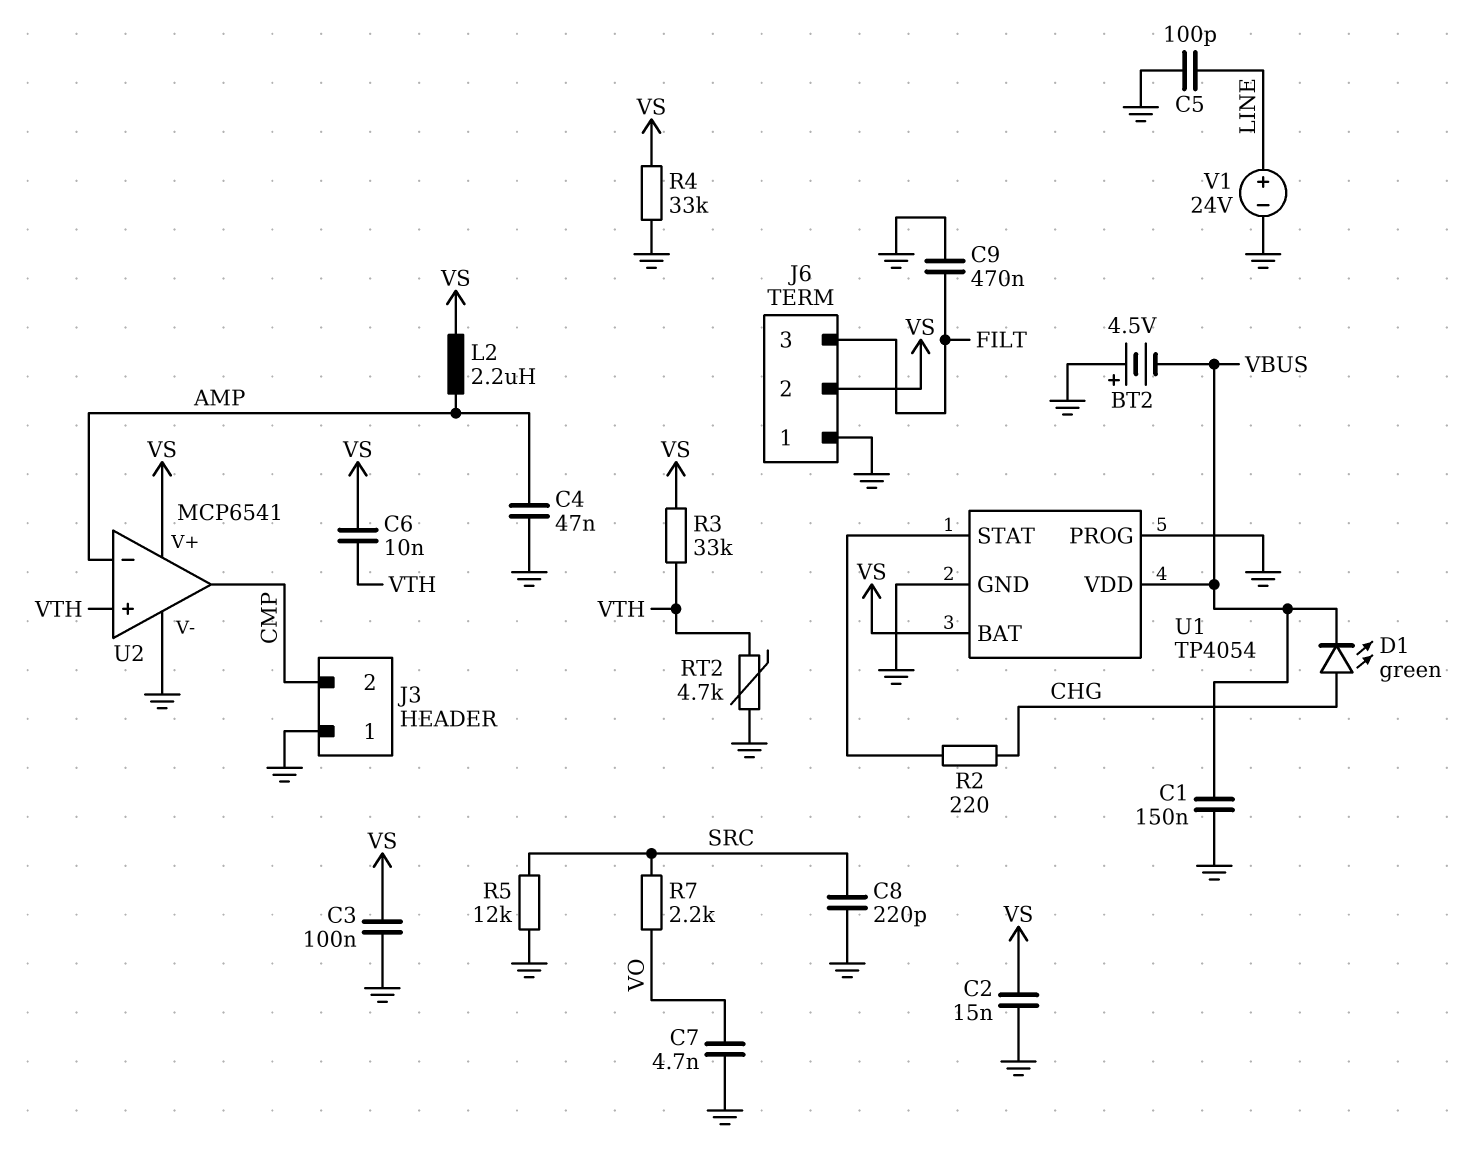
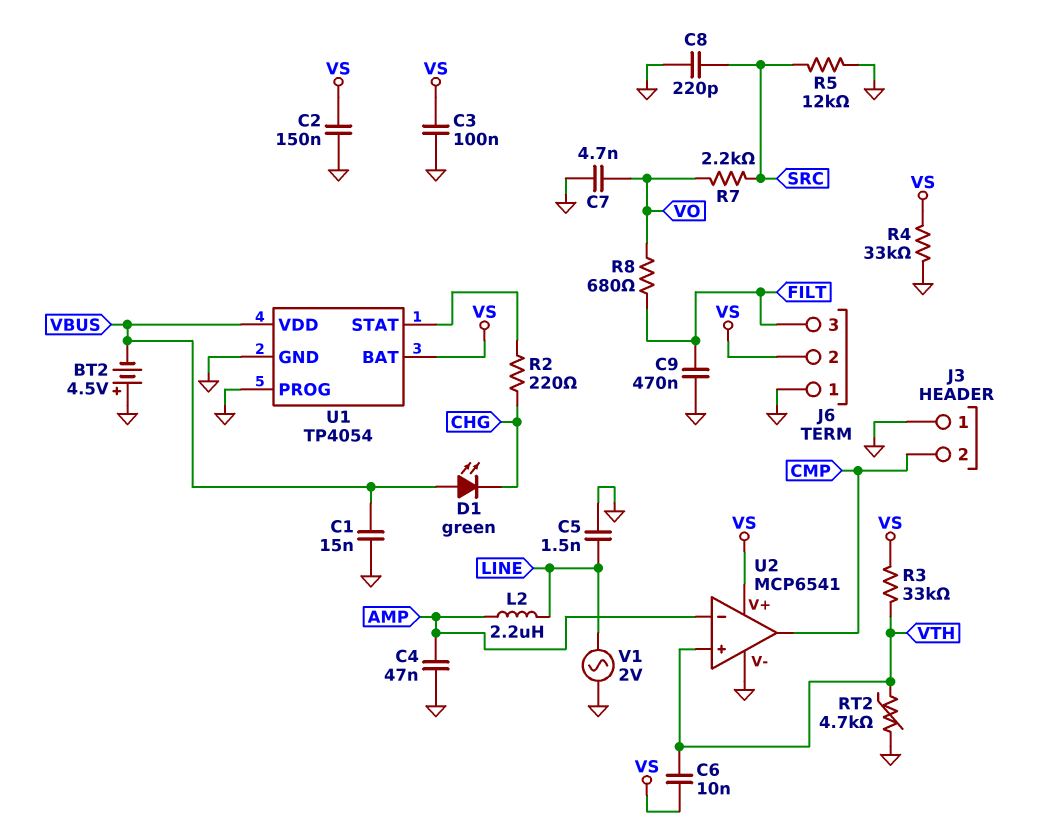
C1: 150nF (GND, VBUS) -> 15nF (GND, VBUS)
C2: 15nF (GND, VS) -> 150nF (GND, VS)
C5: 100pF (GND, LINE) -> 1.5nF (GND, LINE)
D1: LED green (A CHG, K VBUS) -> LED green (A VBUS, K CHG)
L2: 2.2uH (AMP, VS) -> 2.2uH (AMP, LINE)
R8: none -> 680 (FILT, VO)
V1: 24V (plus LINE, minus GND) -> AC 2V (GND, LINE)

